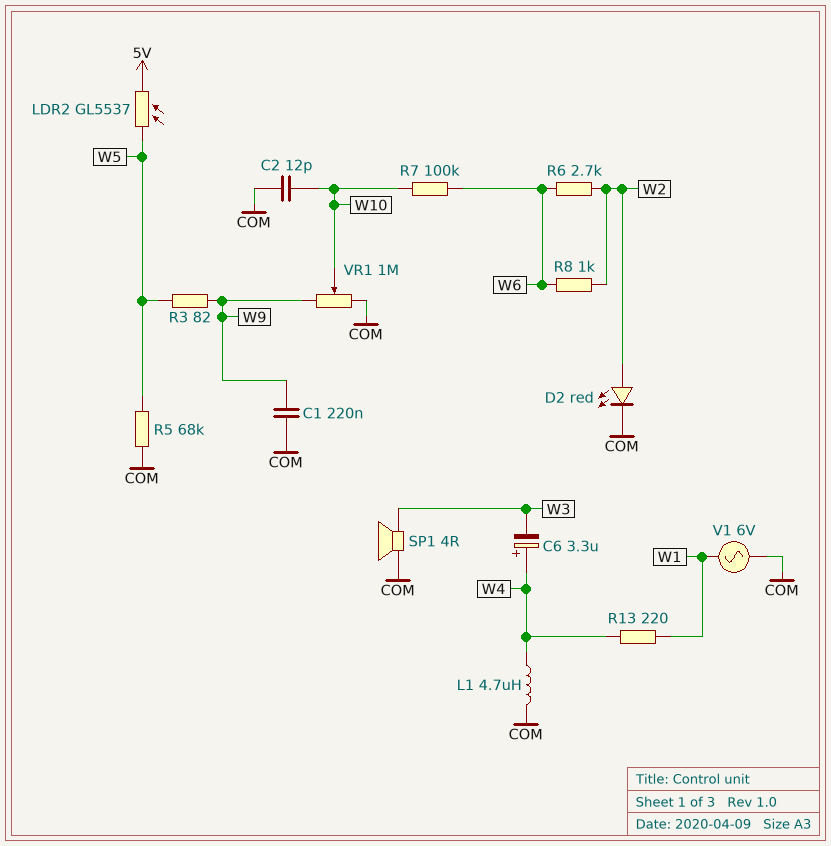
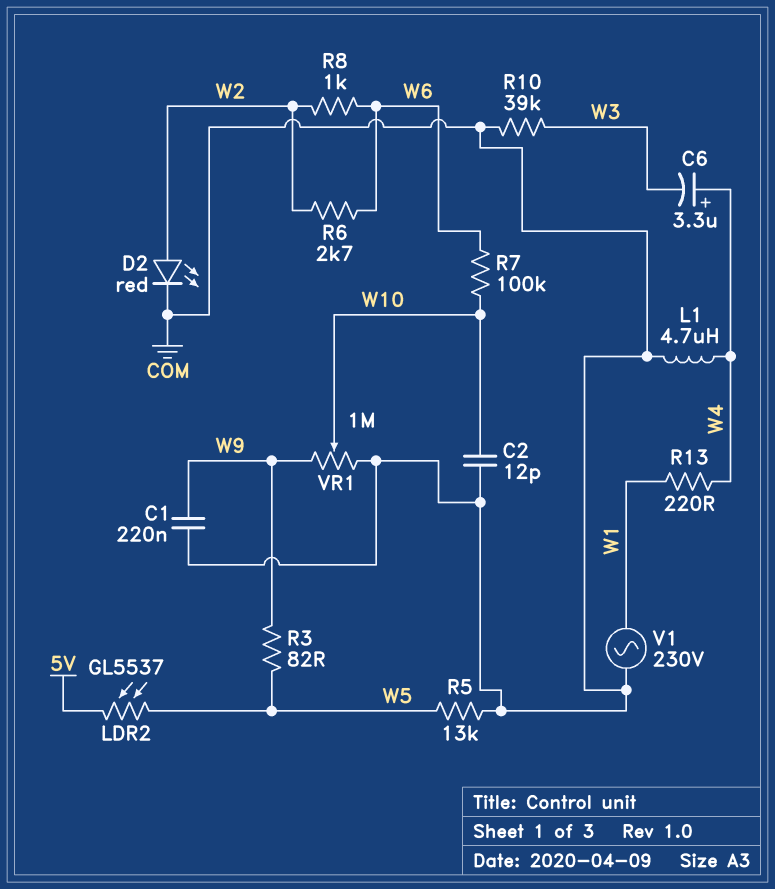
R5: 68k (COM, W5) -> 13k (COM, W5)
R10: none -> 39k (COM, W3)
SP1: speaker 4R (COM, W3) -> none
V1: AC 6V (COM, W1) -> AC 230V (COM, W1)

